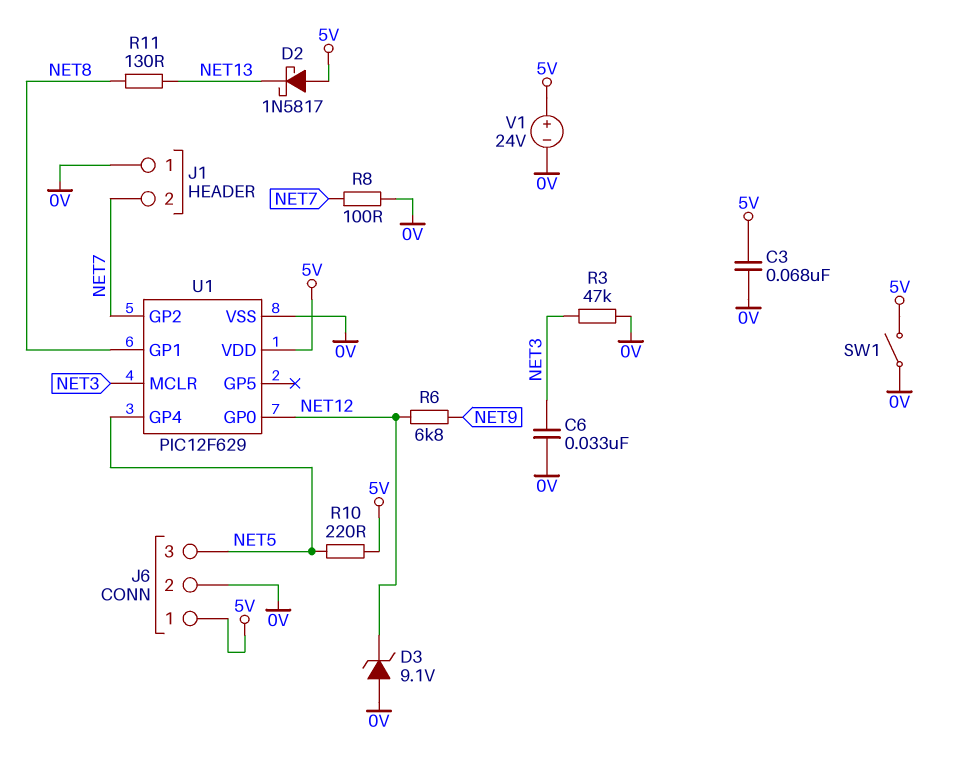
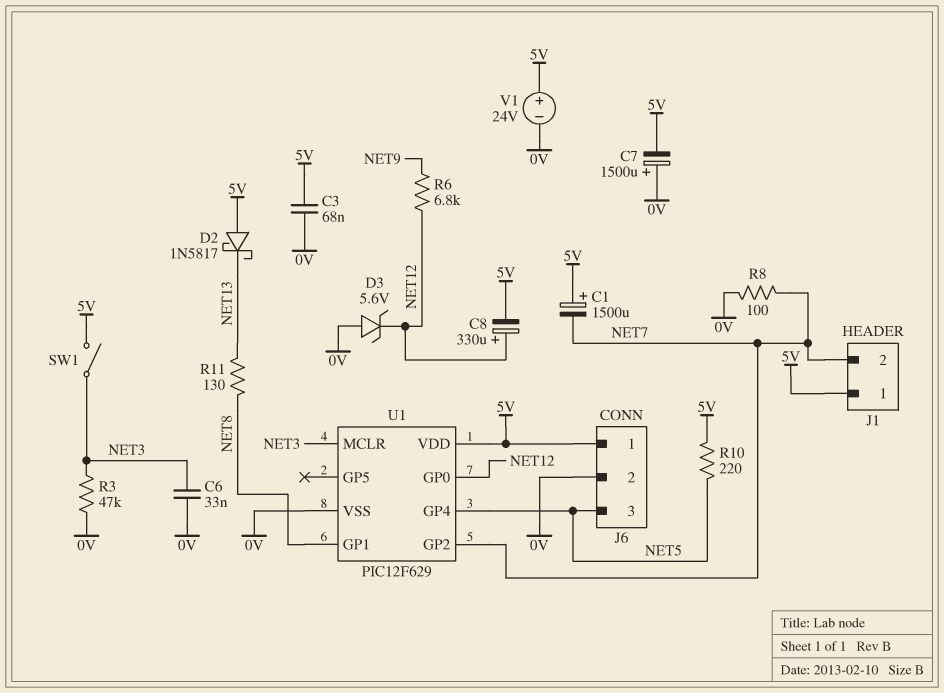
C1: none -> 1500uF (plus 5V, minus NET7)
C7: none -> 1500uF (plus 0V, minus 5V)
C8: none -> 330uF (plus NET12, minus 5V)
D3: zener 9.1V (A 0V, K NET12) -> zener 5.6V (A 0V, K NET12)
J1 pin 1: 0V -> 5V
SW1: switch (0V, 5V) -> switch (5V, NET3)

